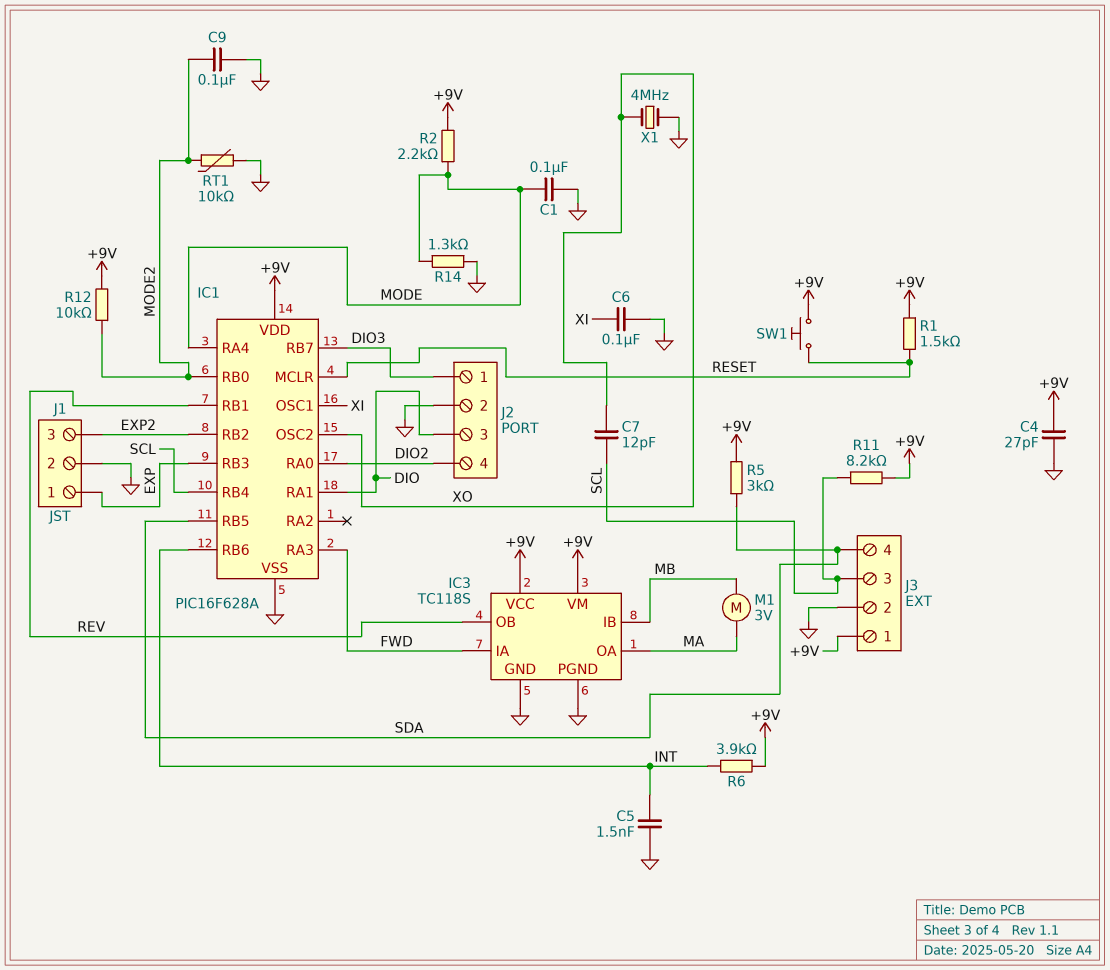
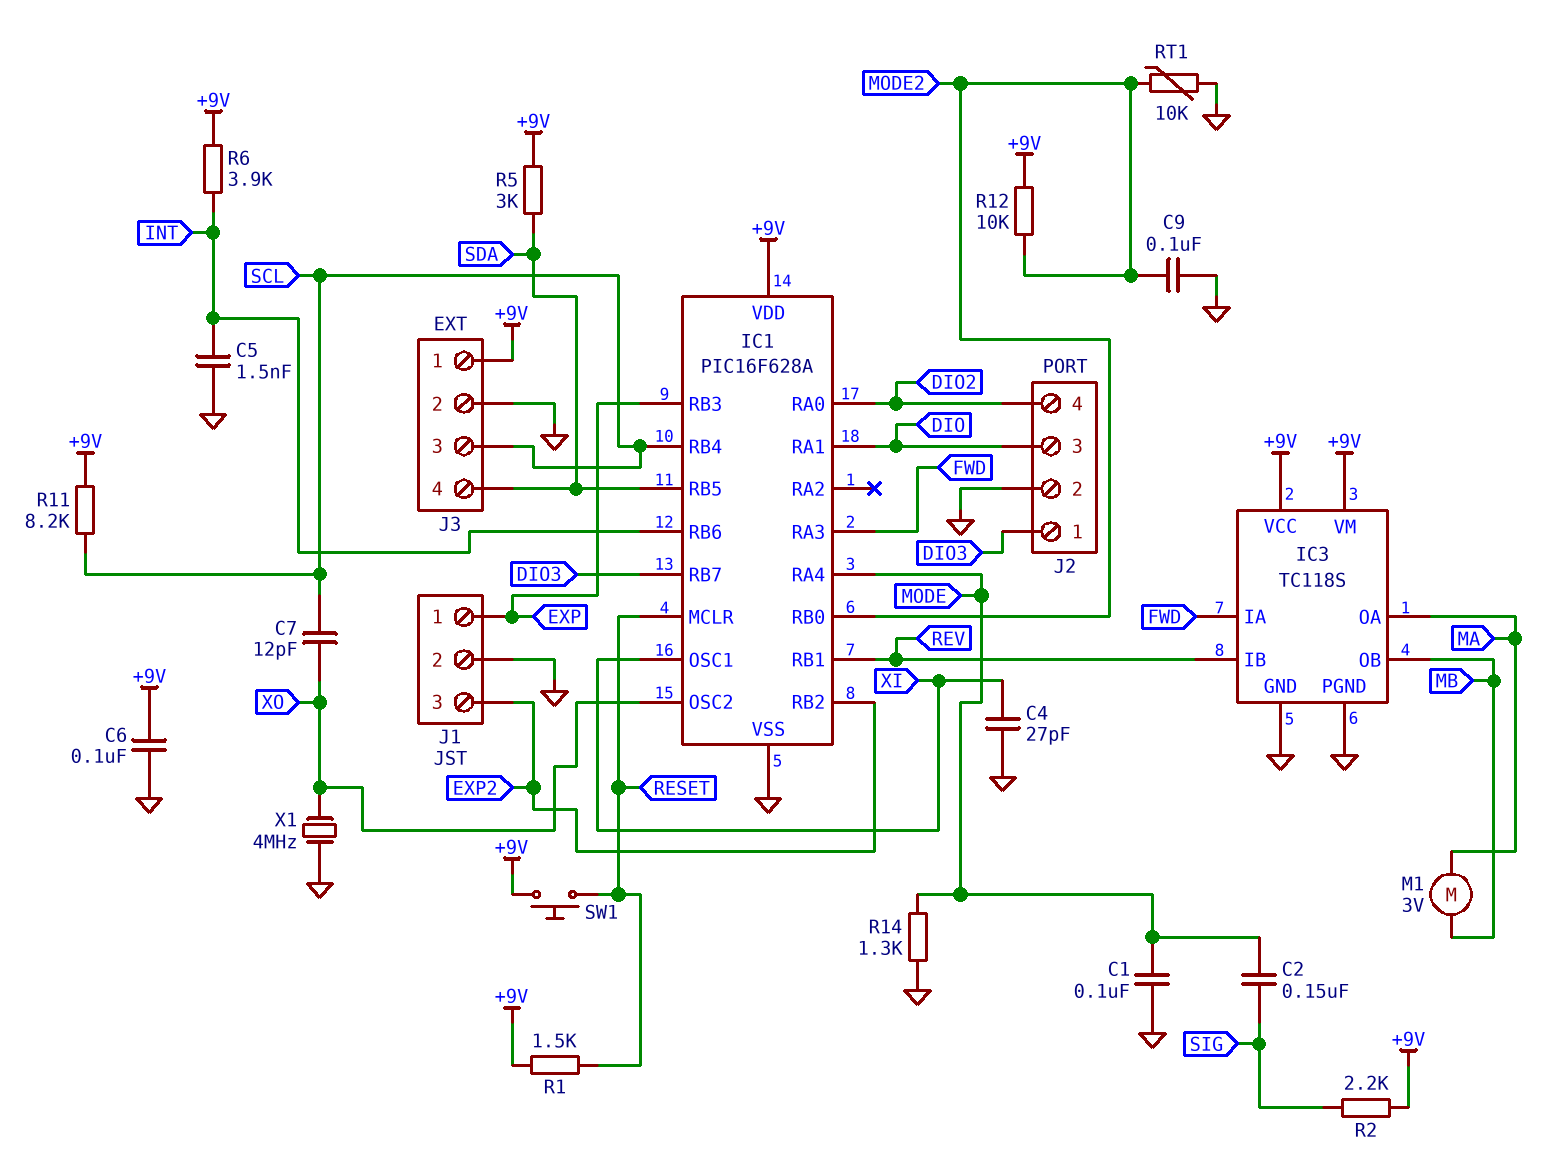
C2: none -> 150nF (MODE, SIG)
C4: 27pF (+9V, GND) -> 27pF (GND, XI)
C6: 100nF (GND, XI) -> 100nF (+9V, GND)
IC3 pin IB: MB -> REV
IC3 pin OB: REV -> MB
R2: 2.2k (+9V, MODE) -> 2.2k (+9V, SIG)

